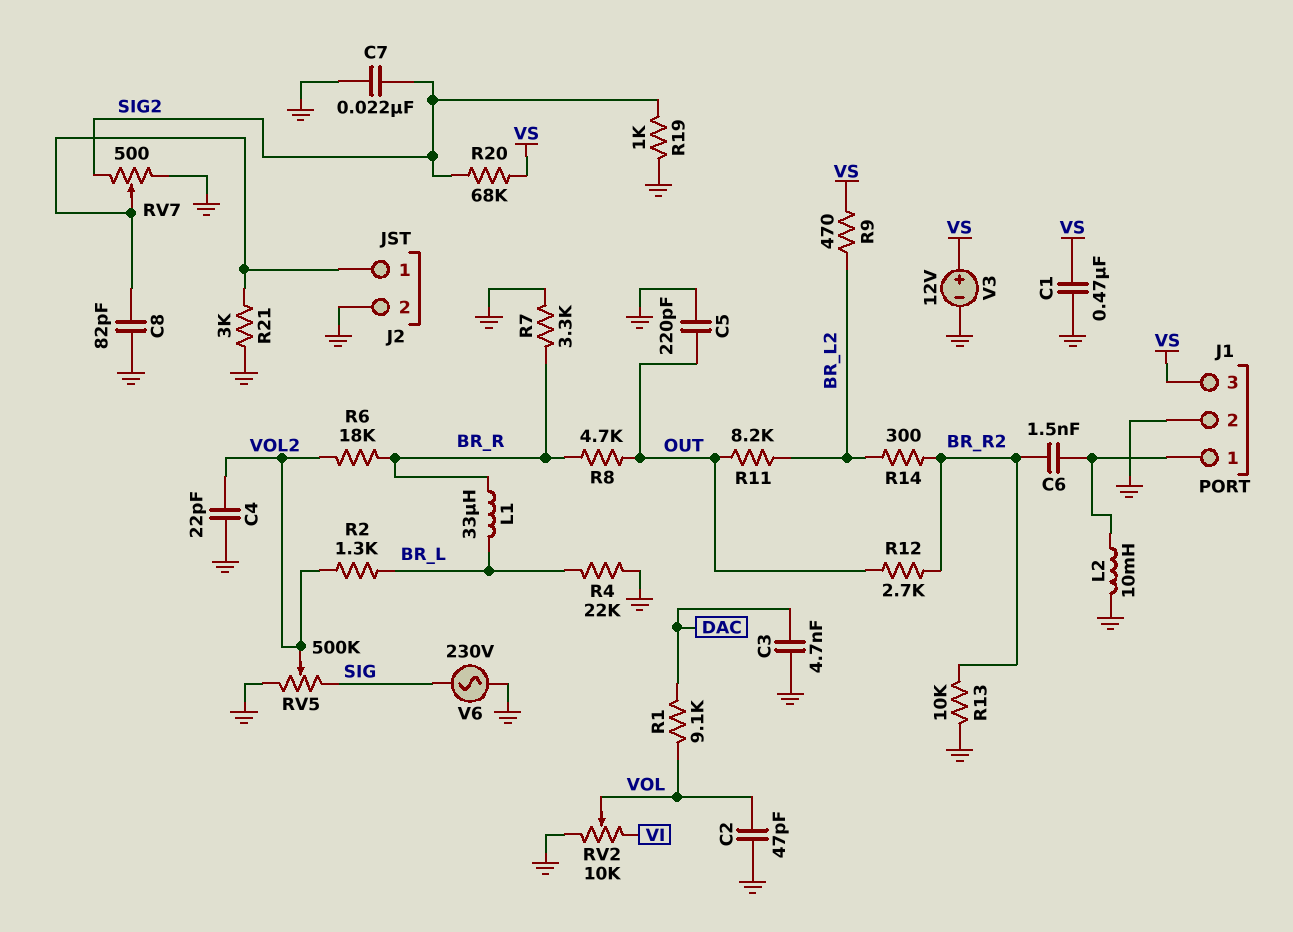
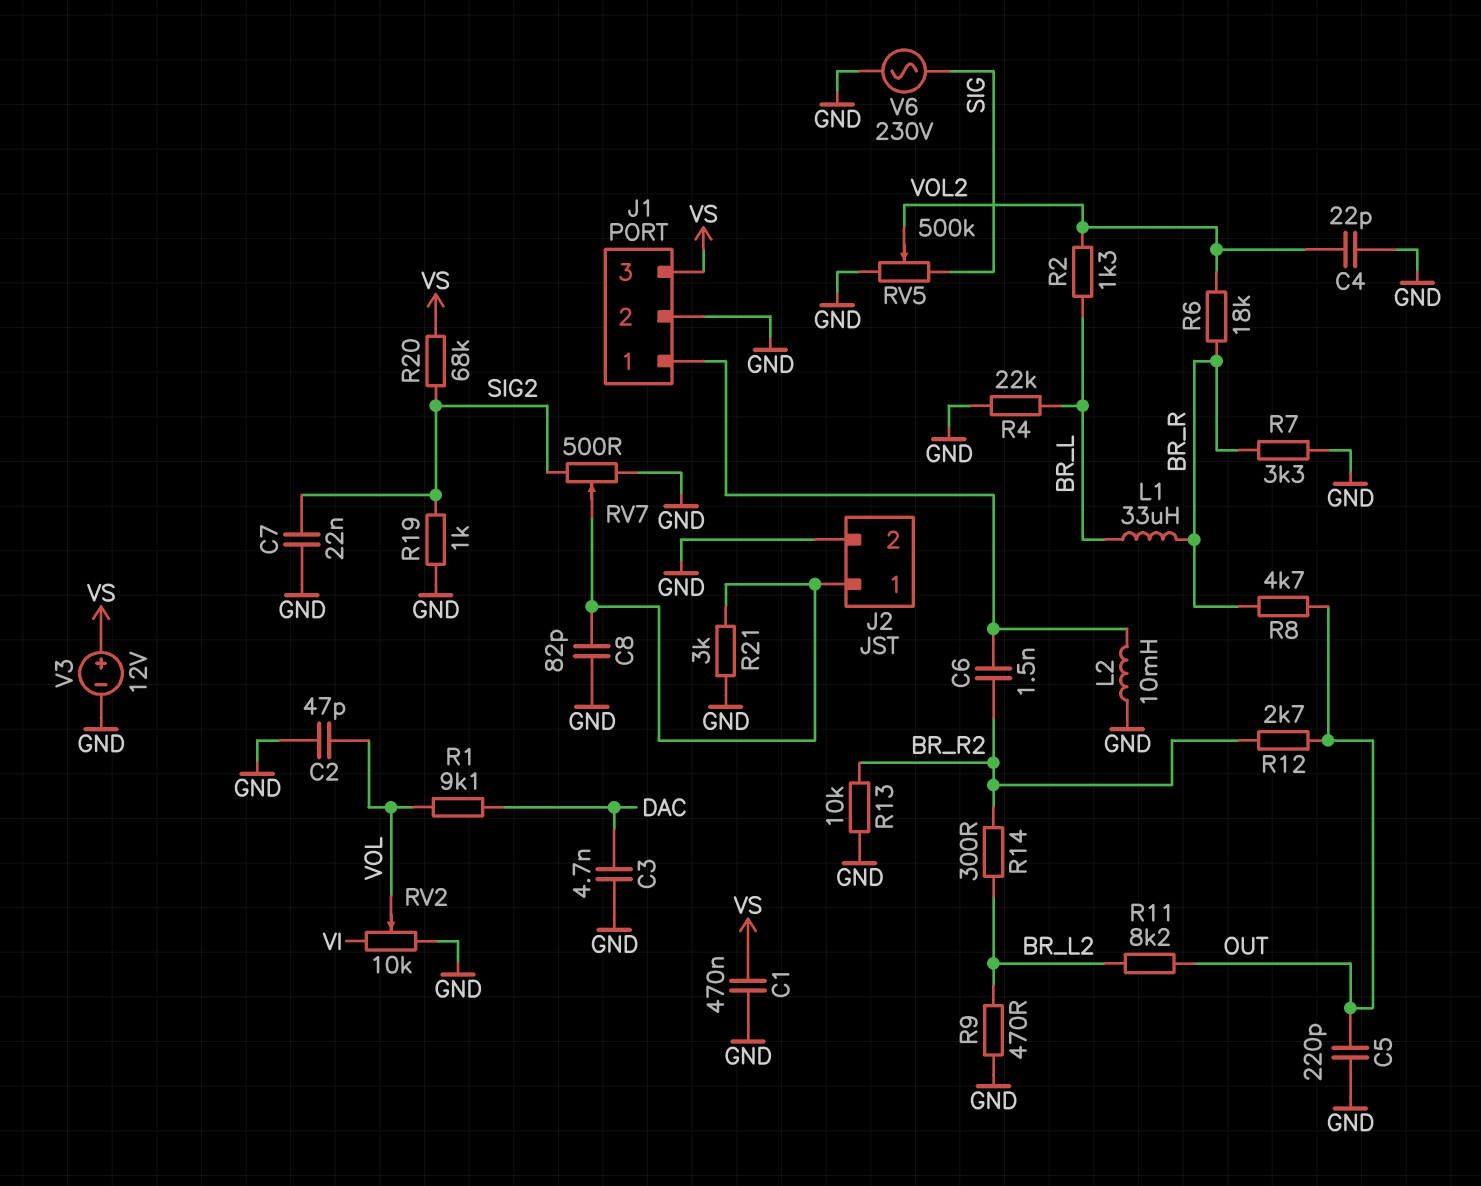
R9: 470 (BR_L2, VS) -> 470 (BR_L2, GND)

